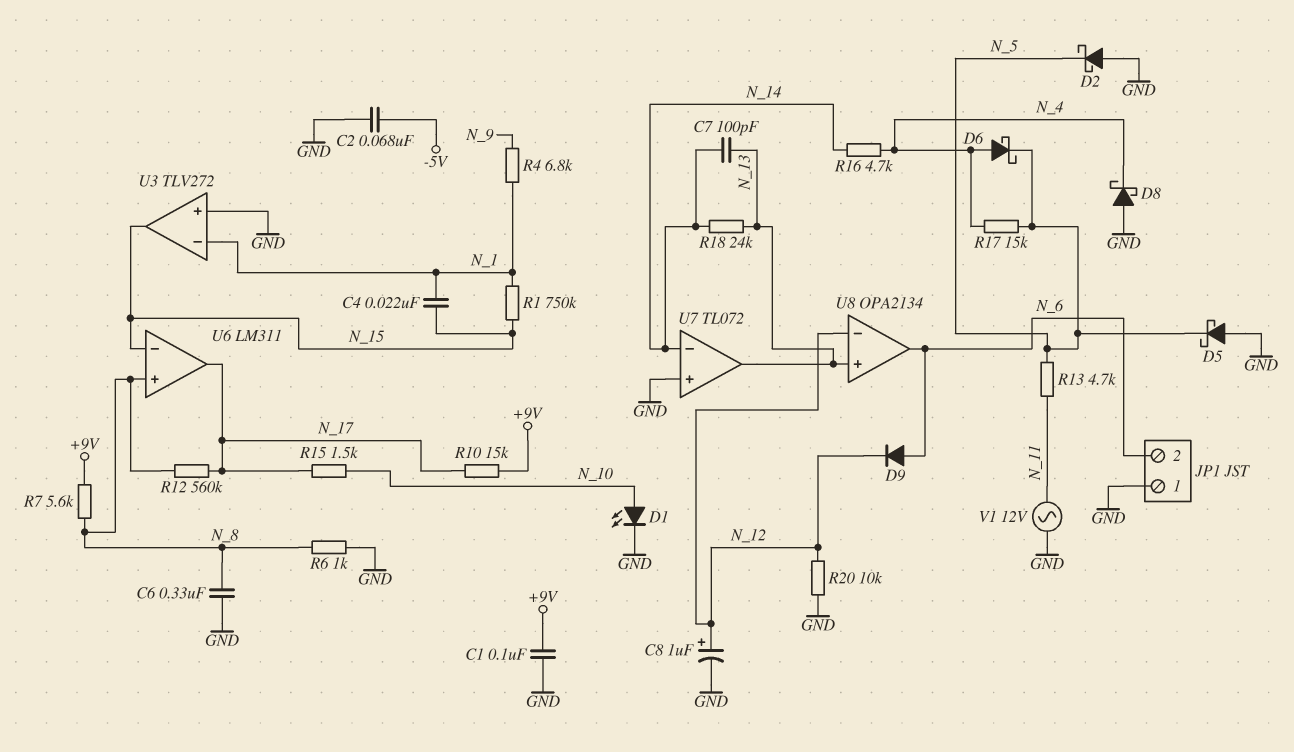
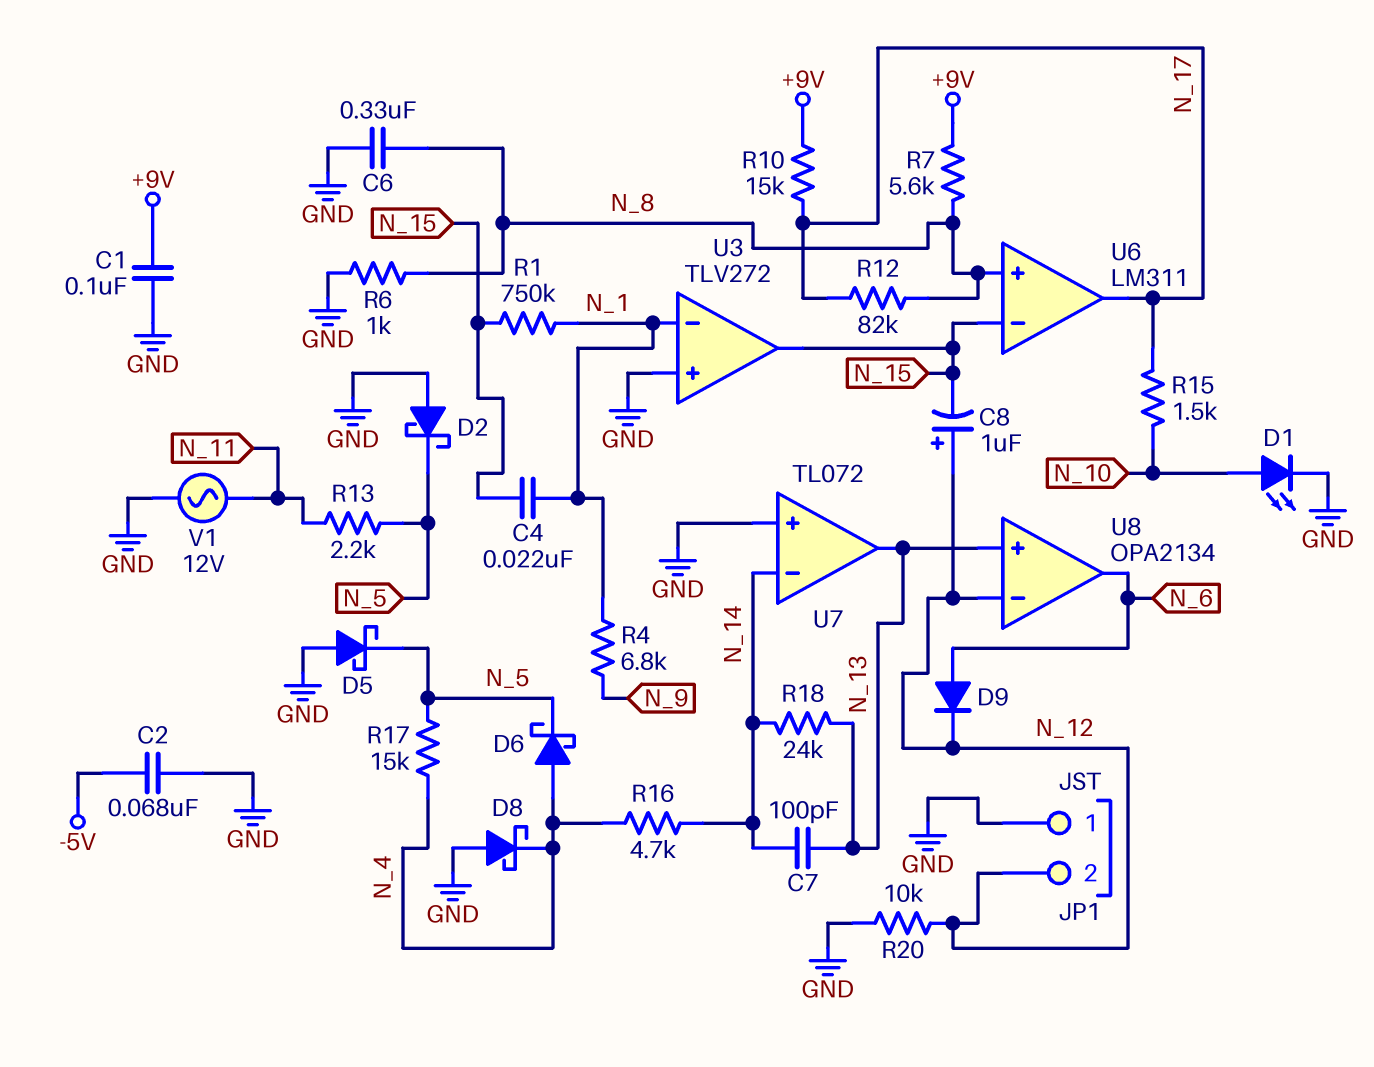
C8: 1uF (plus N_12, minus GND) -> 1uF (plus N_12, minus N_15)
JP1 pin 2: N_6 -> N_12
R12: 560k (N_8, N_17) -> 82k (N_8, N_17)
R13: 4.7k (N_5, N_11) -> 2.2k (N_5, N_11)

